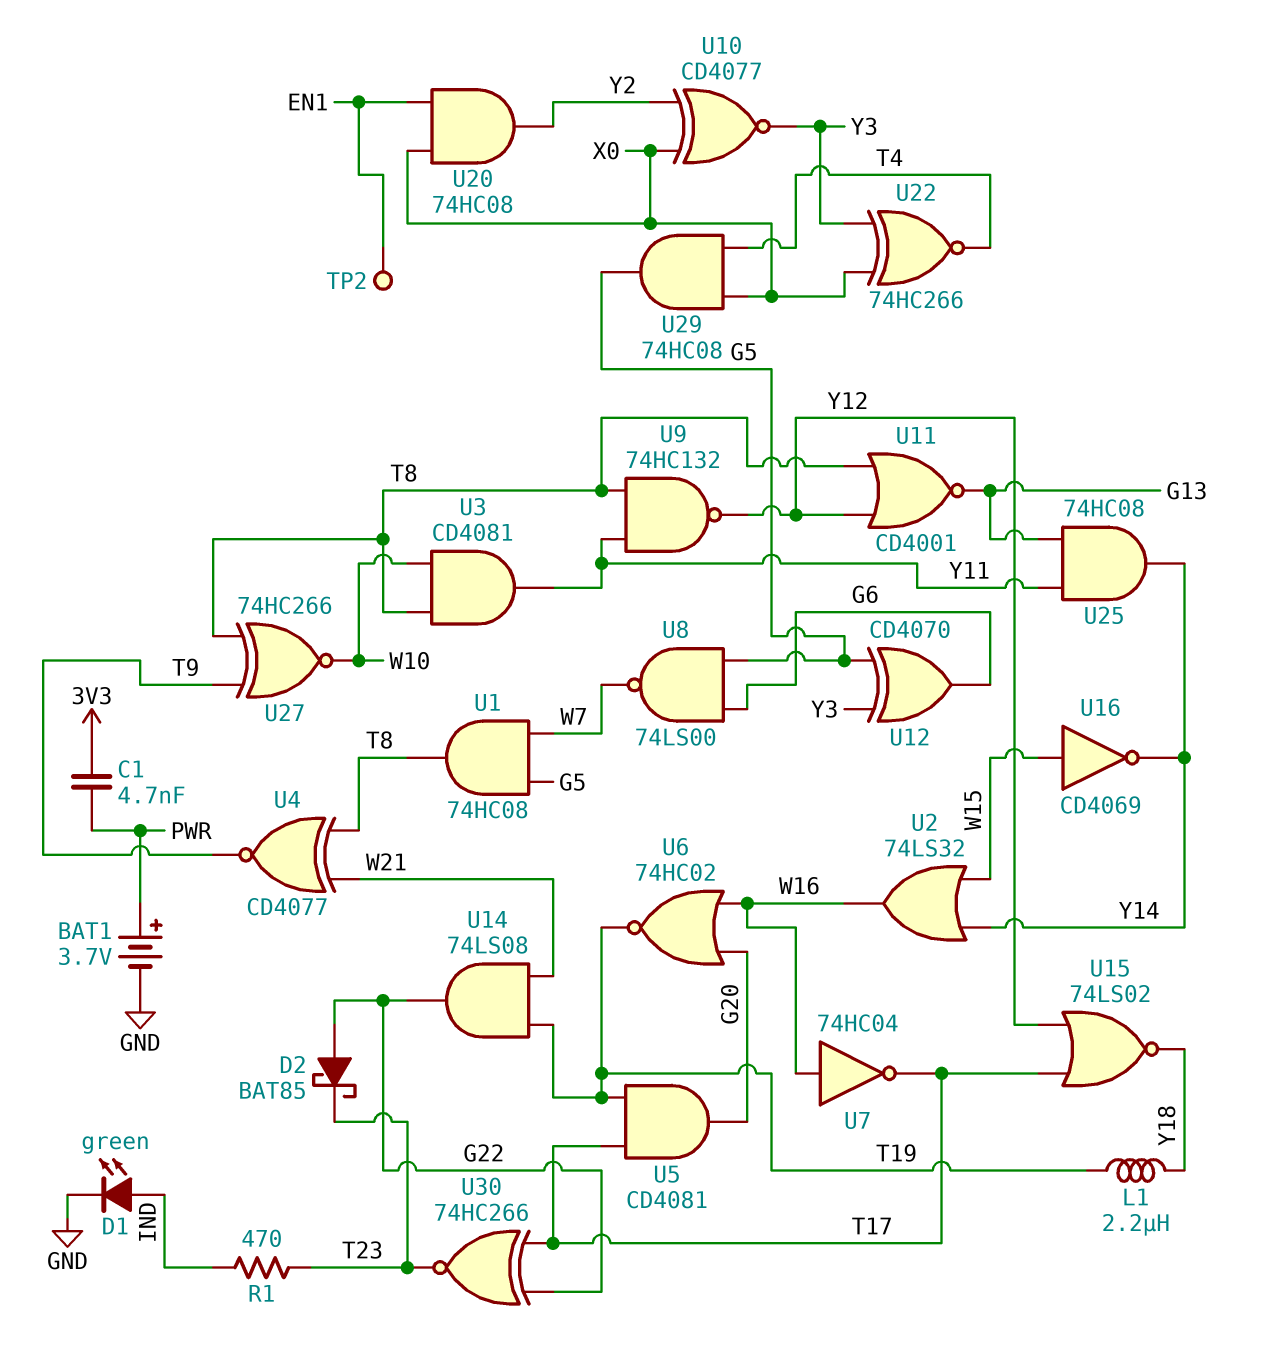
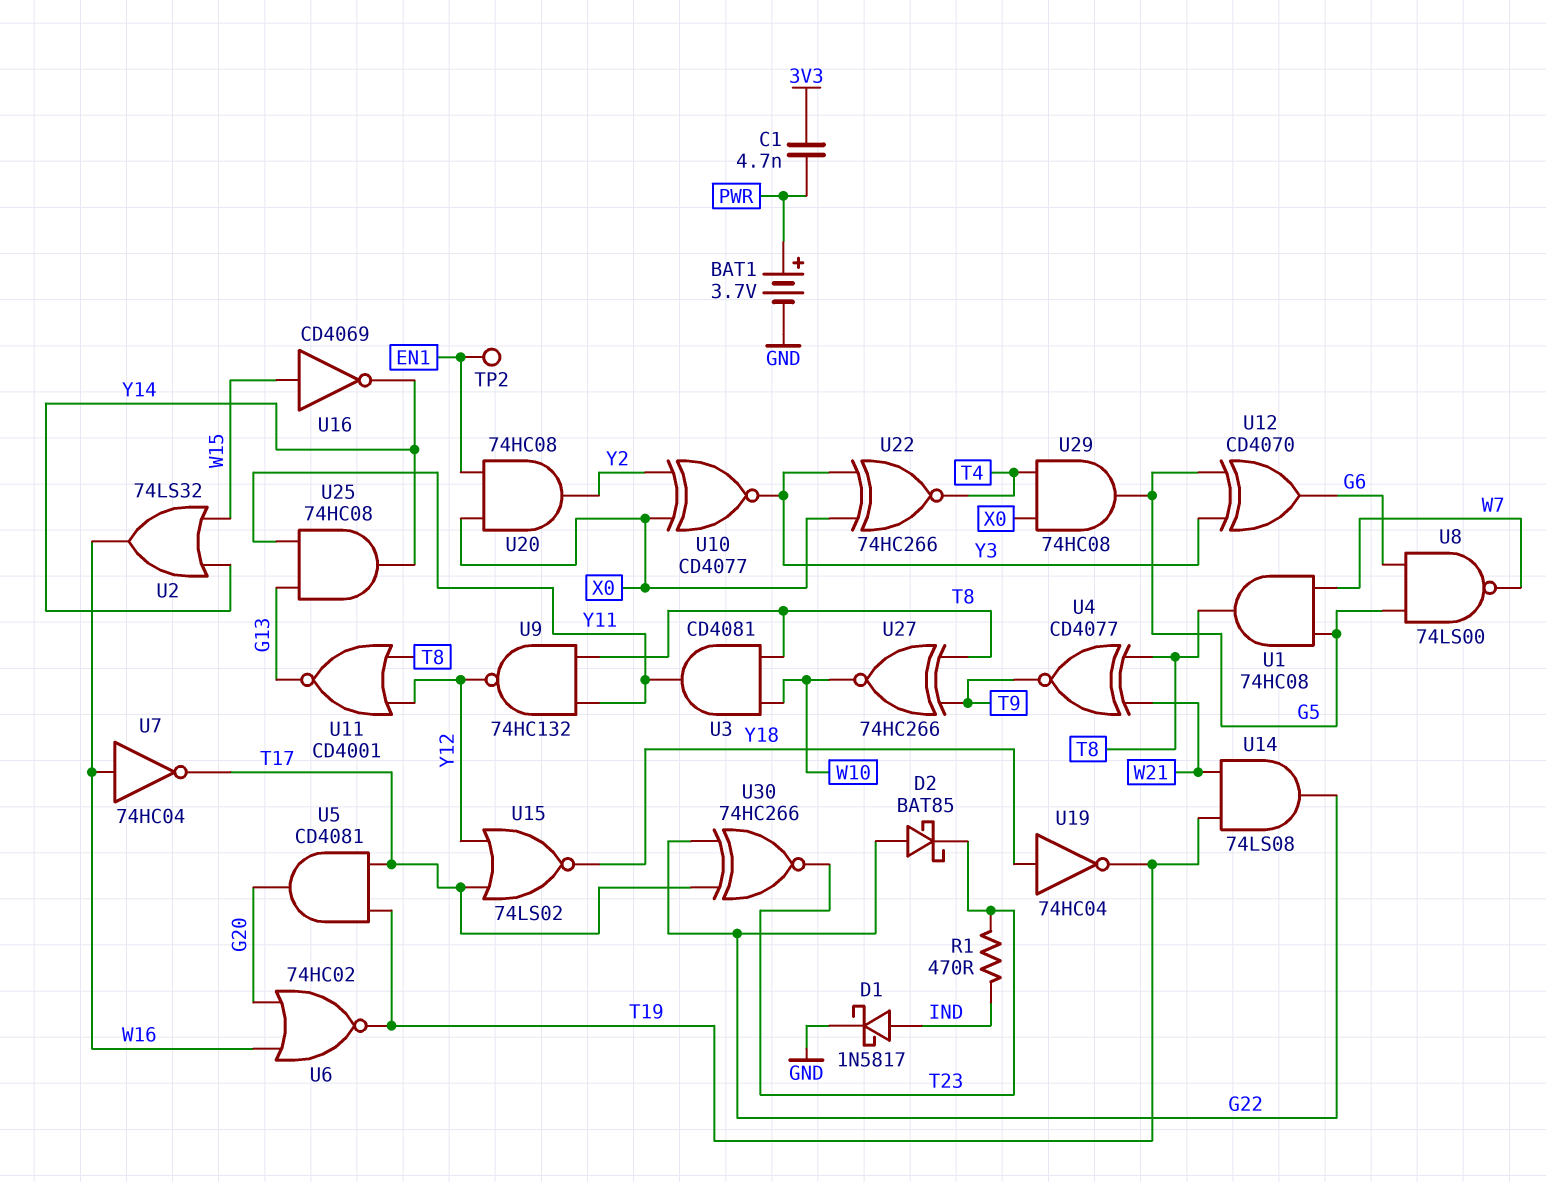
D1: LED green (A IND, K GND) -> schottky 1N5817 (A IND, K GND)
L1: 2.2uH (T19, Y18) -> none
U19: none -> NOT 74HC04 (in Y18, out T19)

